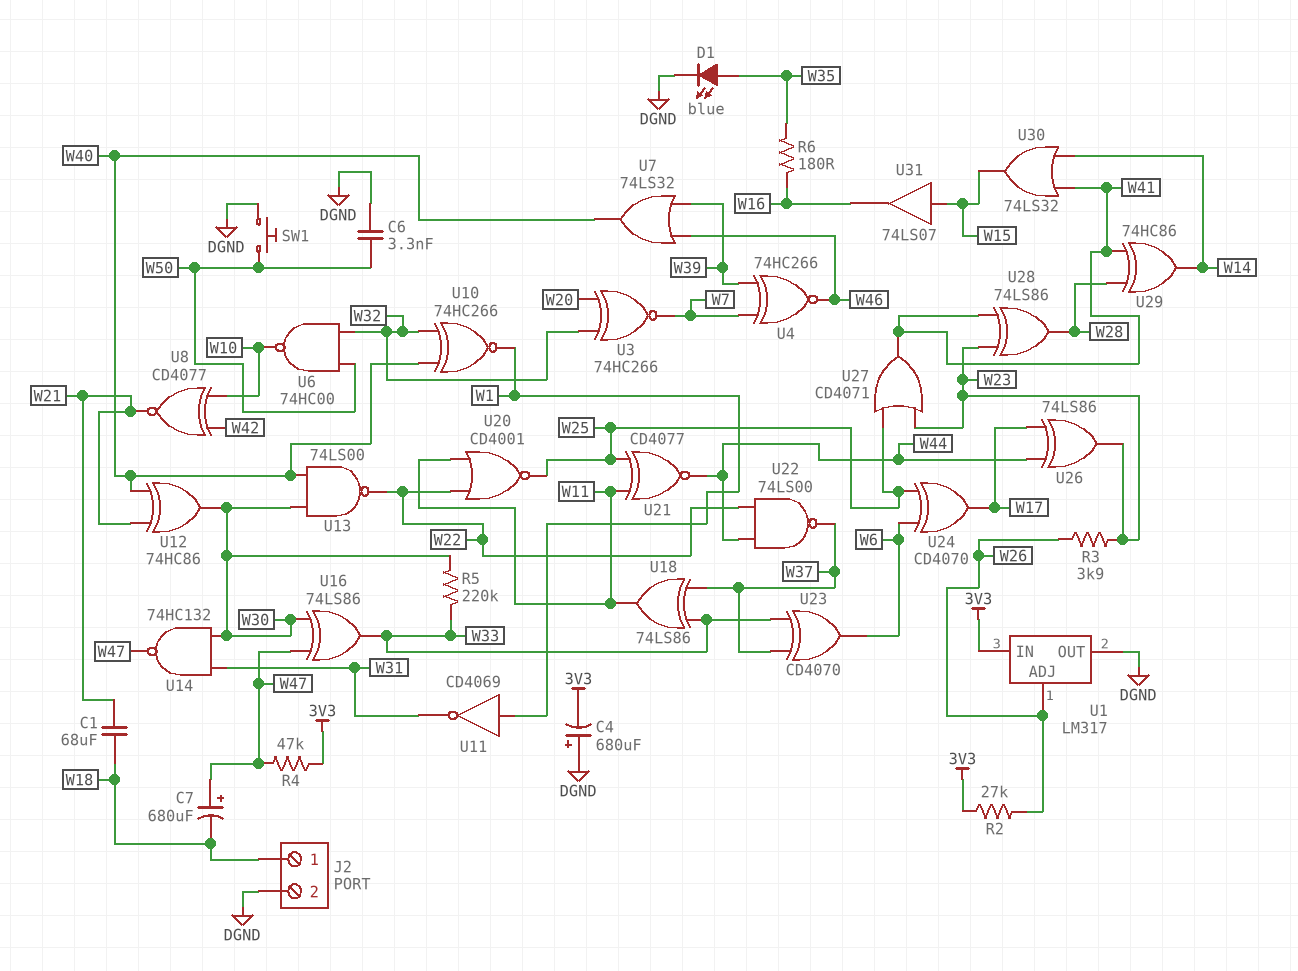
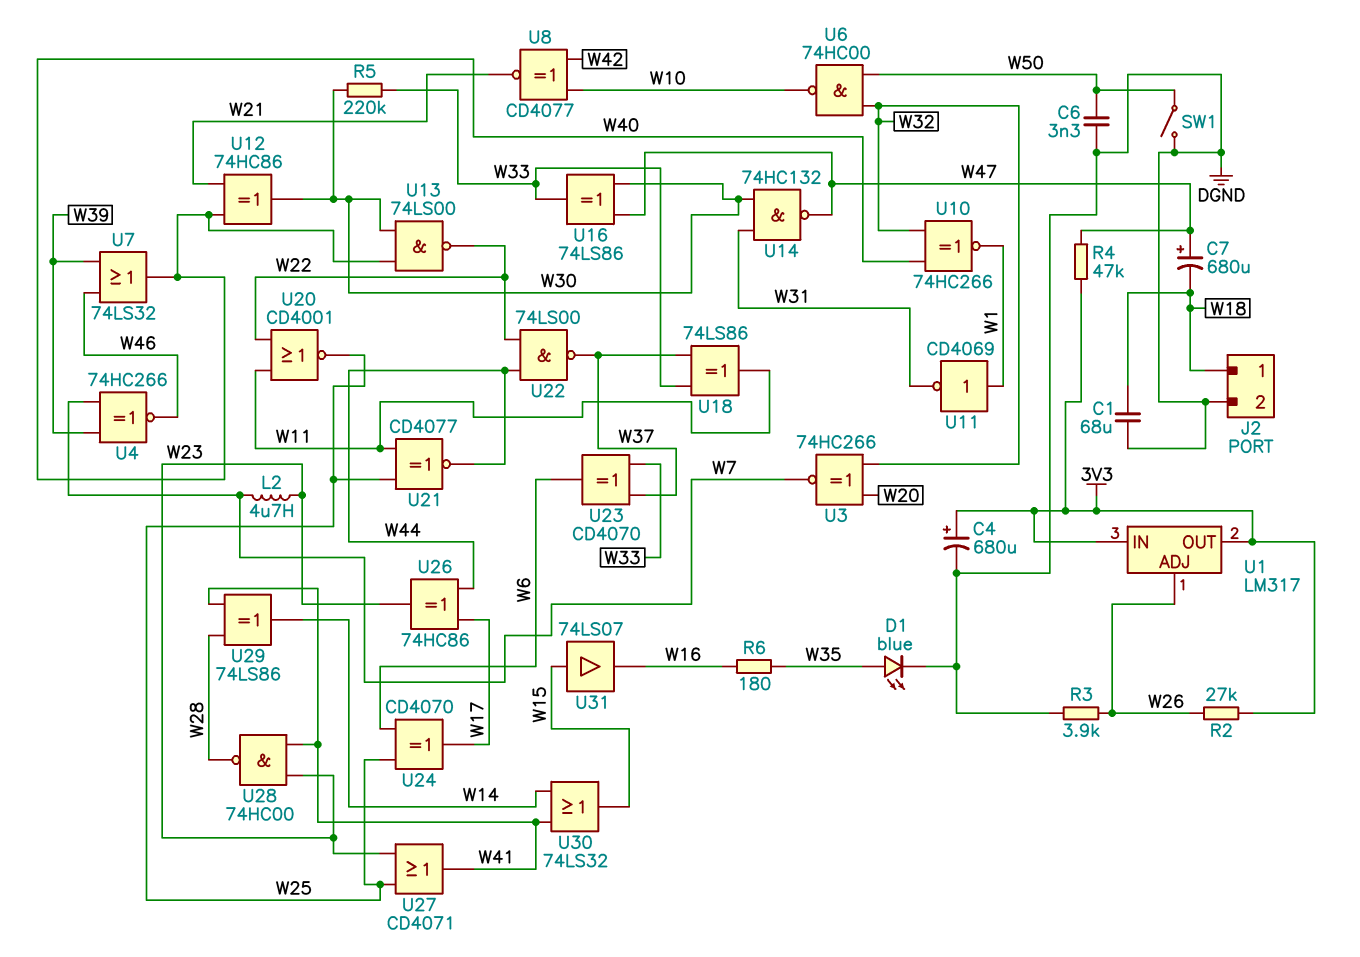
C1: 68uF (W18, W21) -> 68uF (DGND, W18)
C4: 680uF (plus DGND, minus 3V3) -> 680uF (plus 3V3, minus DGND)
L2: none -> 4.7uH (W7, W23)
R3: 3.9k (W23, W26) -> 3.9k (DGND, W26)
SW1: button (DGND, W50) -> switch (DGND, W50)
U1 pin OUT: DGND -> 3V3
U26: XOR 74LS86 (in W17, in W44, out W23) -> XOR 74HC86 (in W17, in W44, out W23)
U28: XOR 74LS86 (in W23, in W41, out W28) -> NAND 74HC00 (in W23, in W41, out W28)
U29: XOR 74HC86 (in W28, in W41, out W14) -> XOR 74LS86 (in W28, in W41, out W14)

